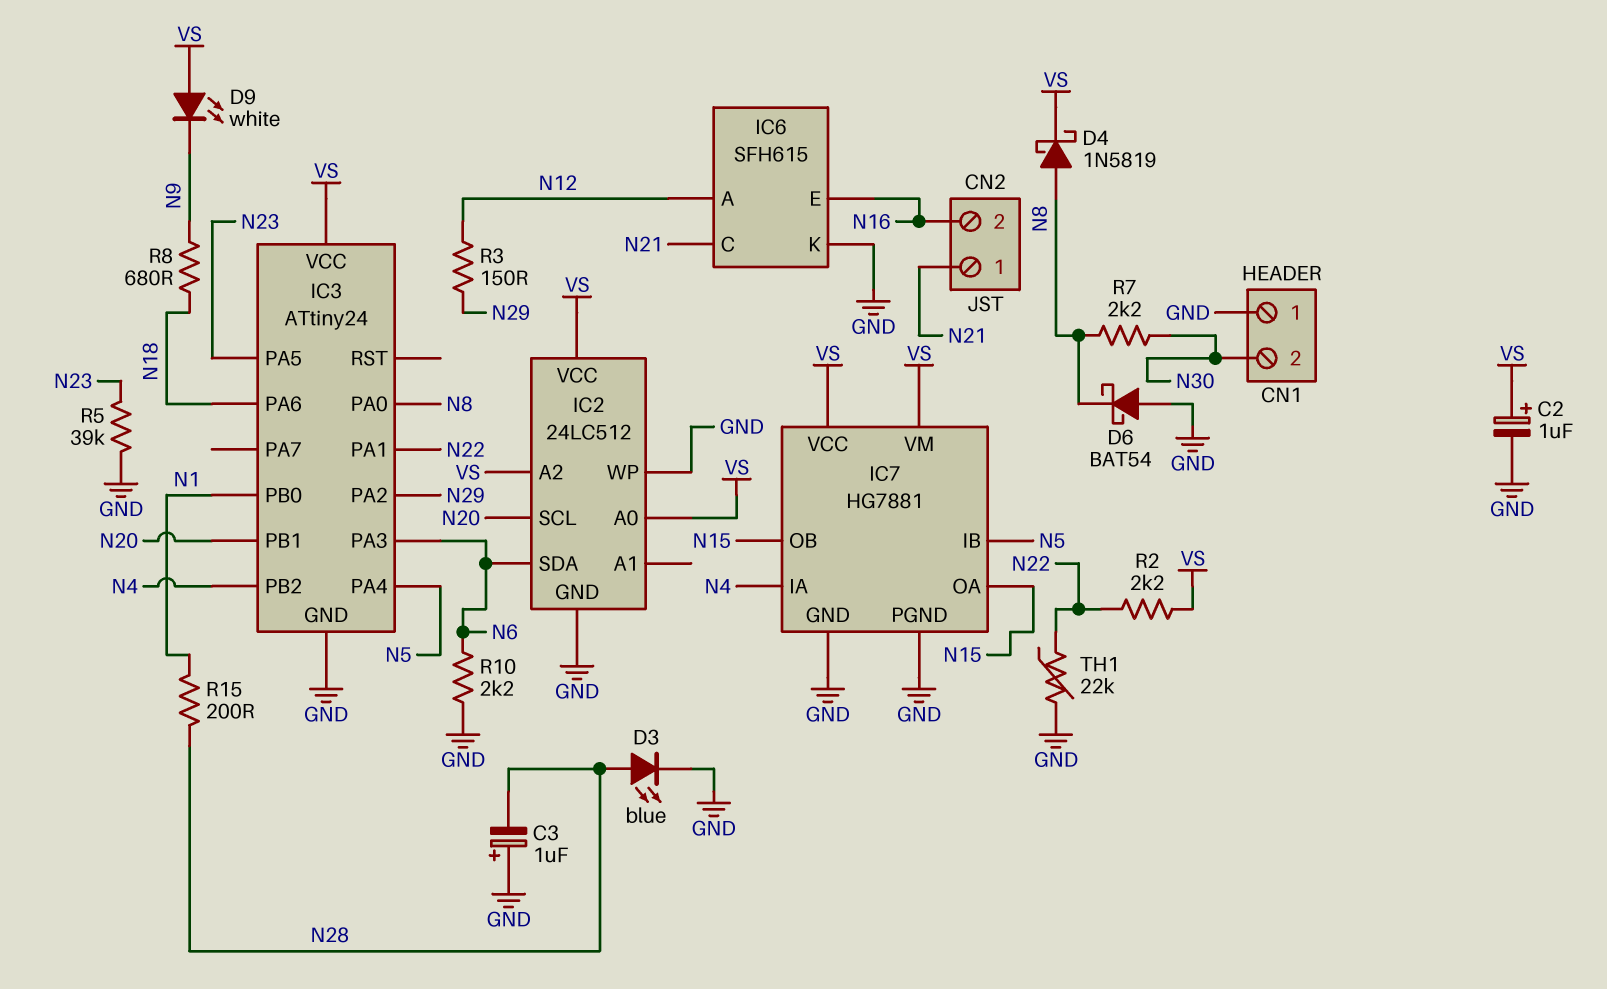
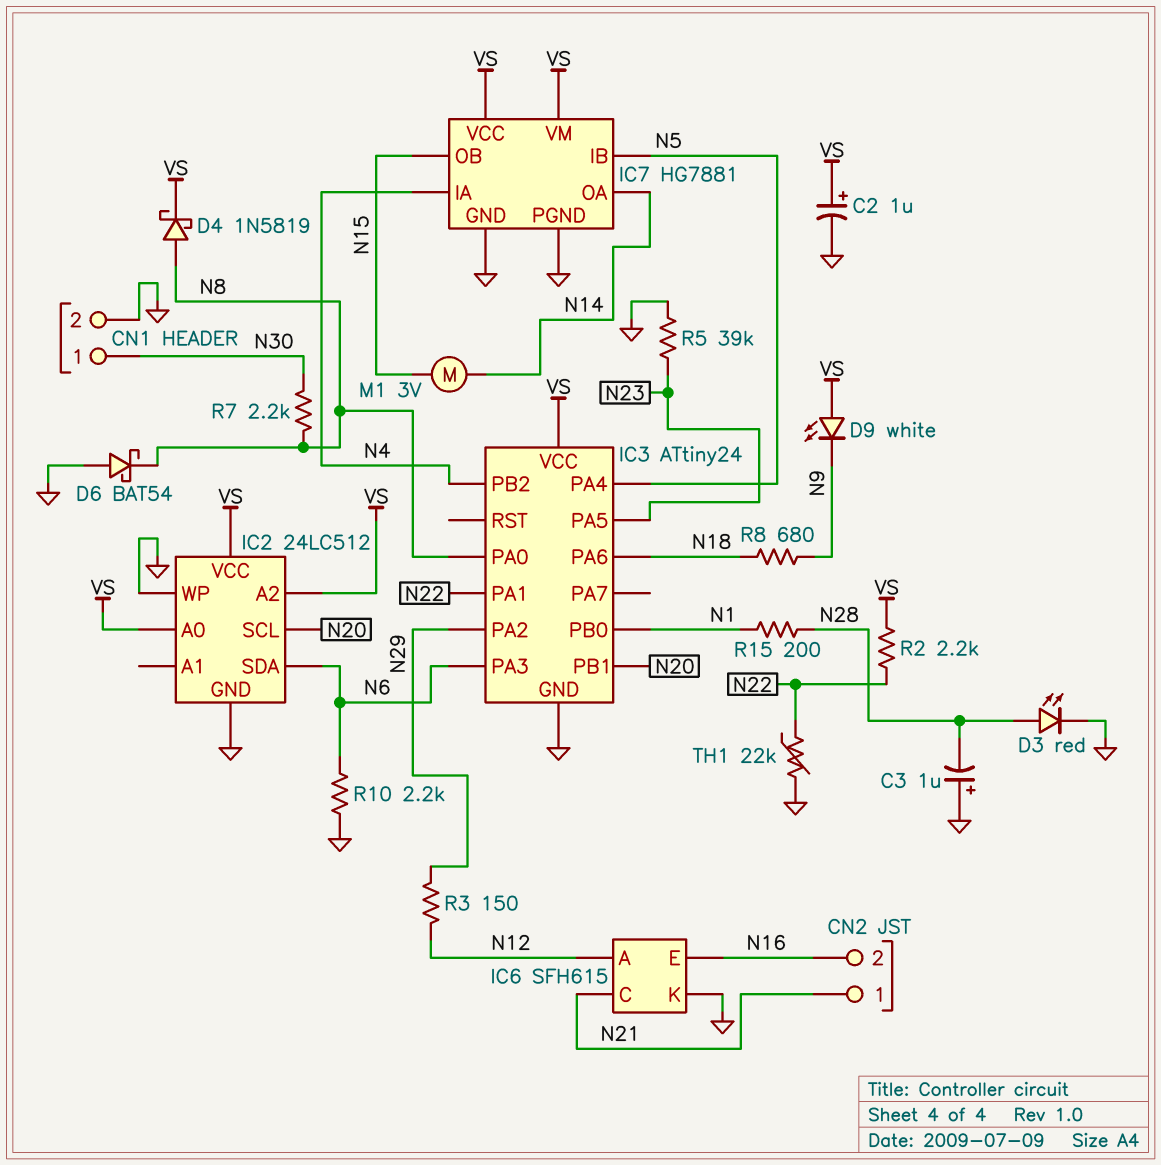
CN1 pin 1: GND -> N30
CN1 pin 2: N30 -> GND
D3: LED blue (A N28, K GND) -> LED red (A N28, K GND)
IC7 pin OA: N15 -> N14
M1: none -> motor 3V (N14, N15)

